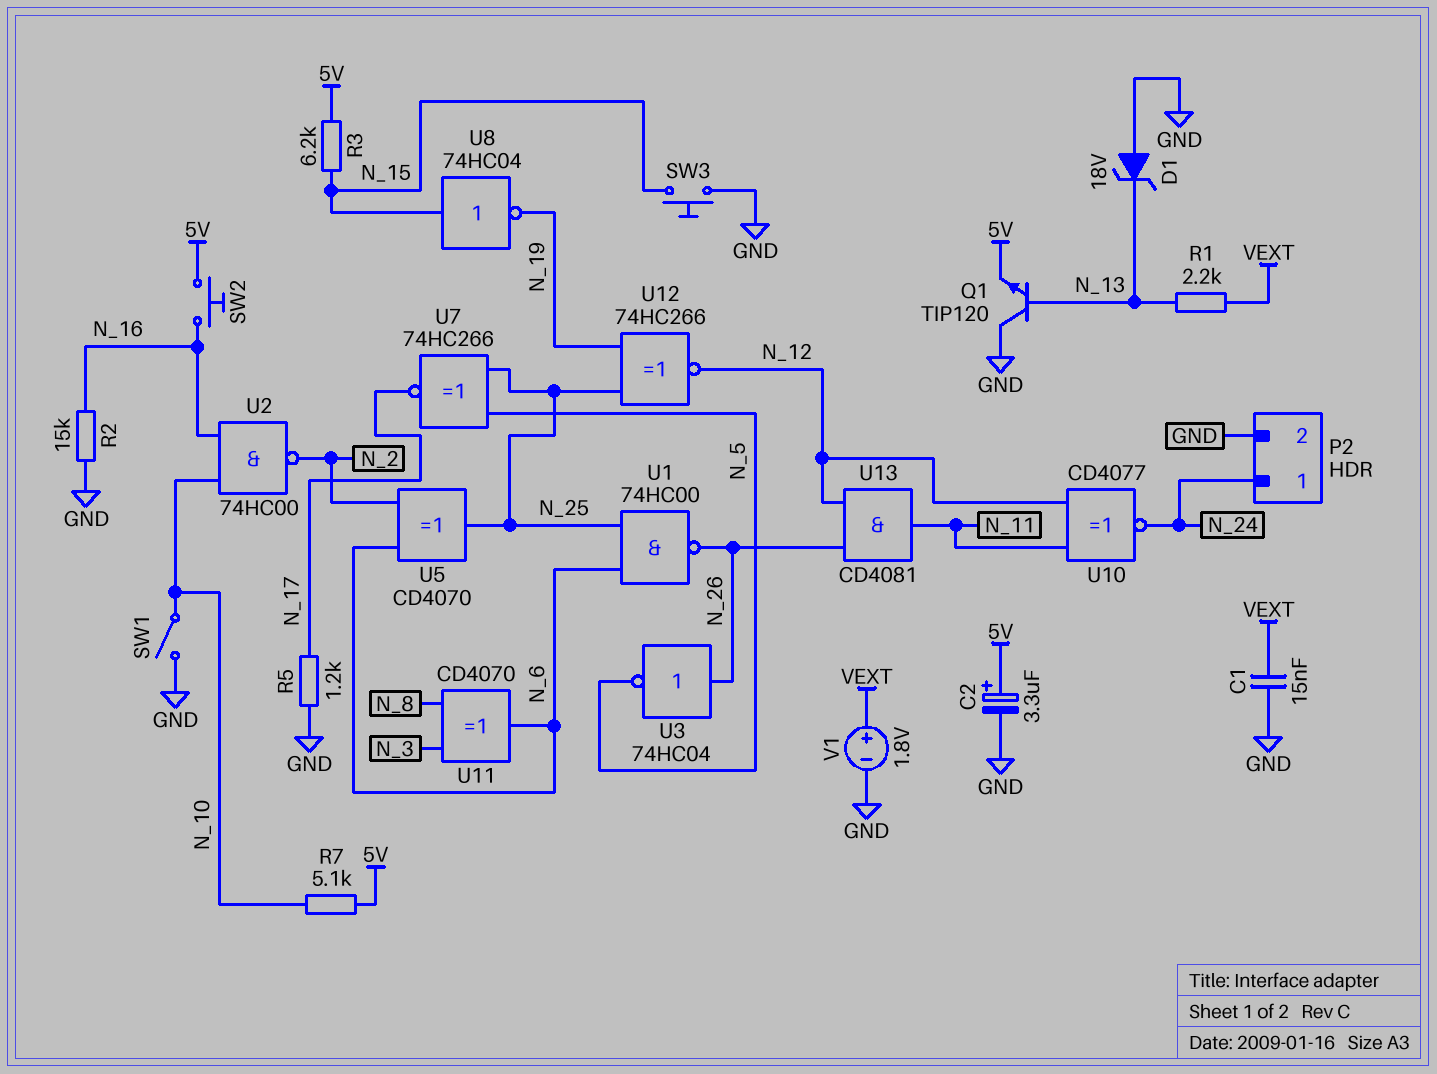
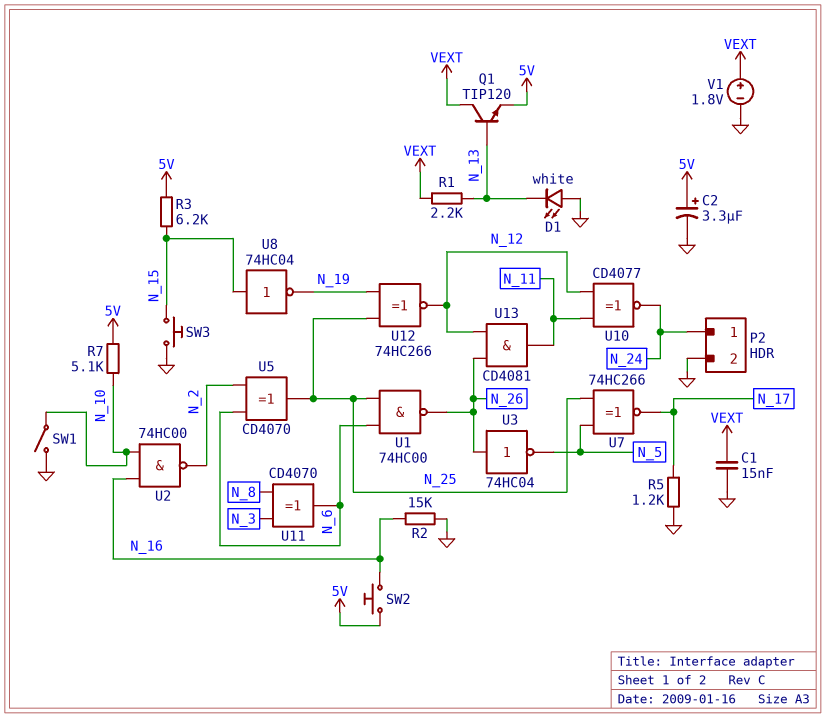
D1: zener 18V (A GND, K N_13) -> LED white (A GND, K N_13)
Q1: NPN TIP120 (B N_13, C GND, E 5V) -> NPN TIP120 (B N_13, C VEXT, E 5V)

